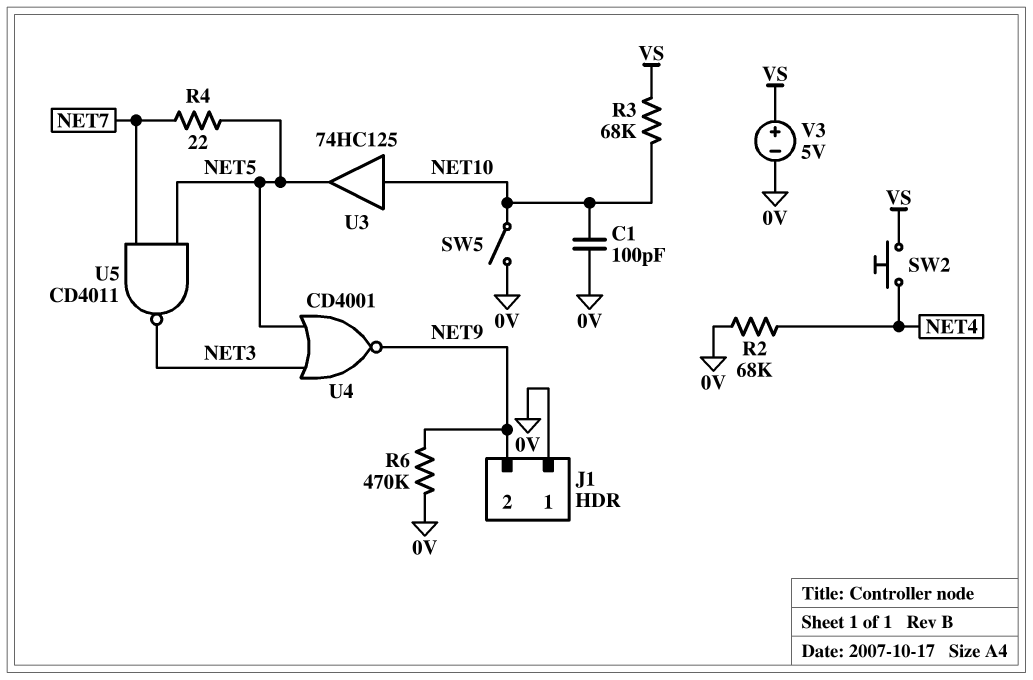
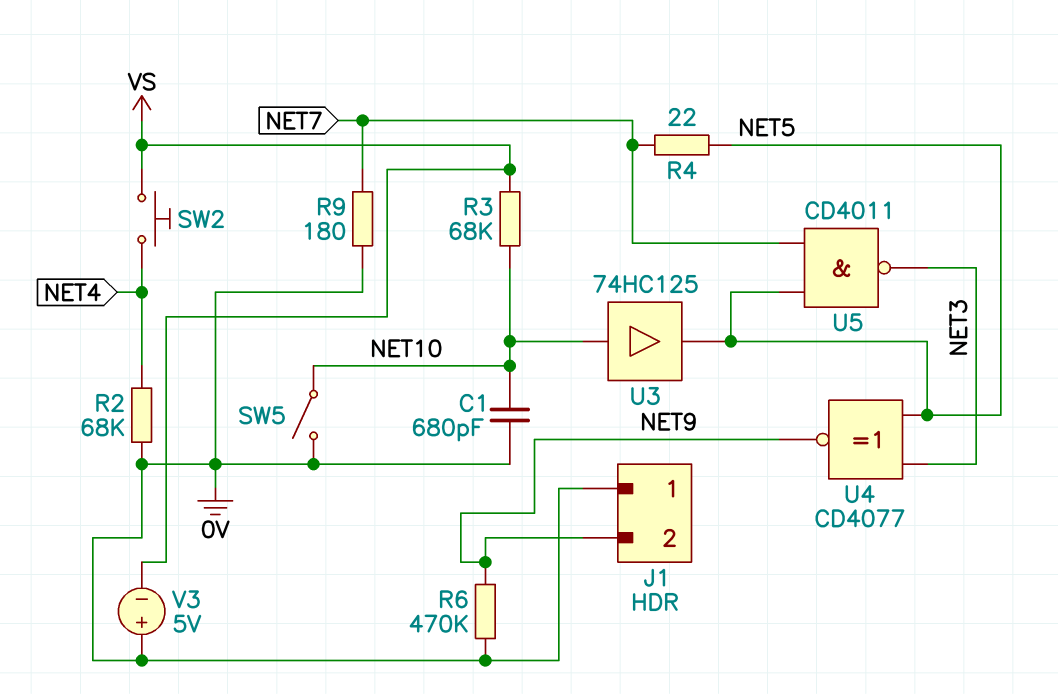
C1: 100pF (0V, NET10) -> 680pF (0V, NET10)
R9: none -> 180 (0V, NET7)
U4: NOR CD4001 (in NET3, in NET5, out NET9) -> XNOR CD4077 (in NET3, in NET5, out NET9)
V3: 5V (plus VS, minus 0V) -> 5V (plus 0V, minus VS)

